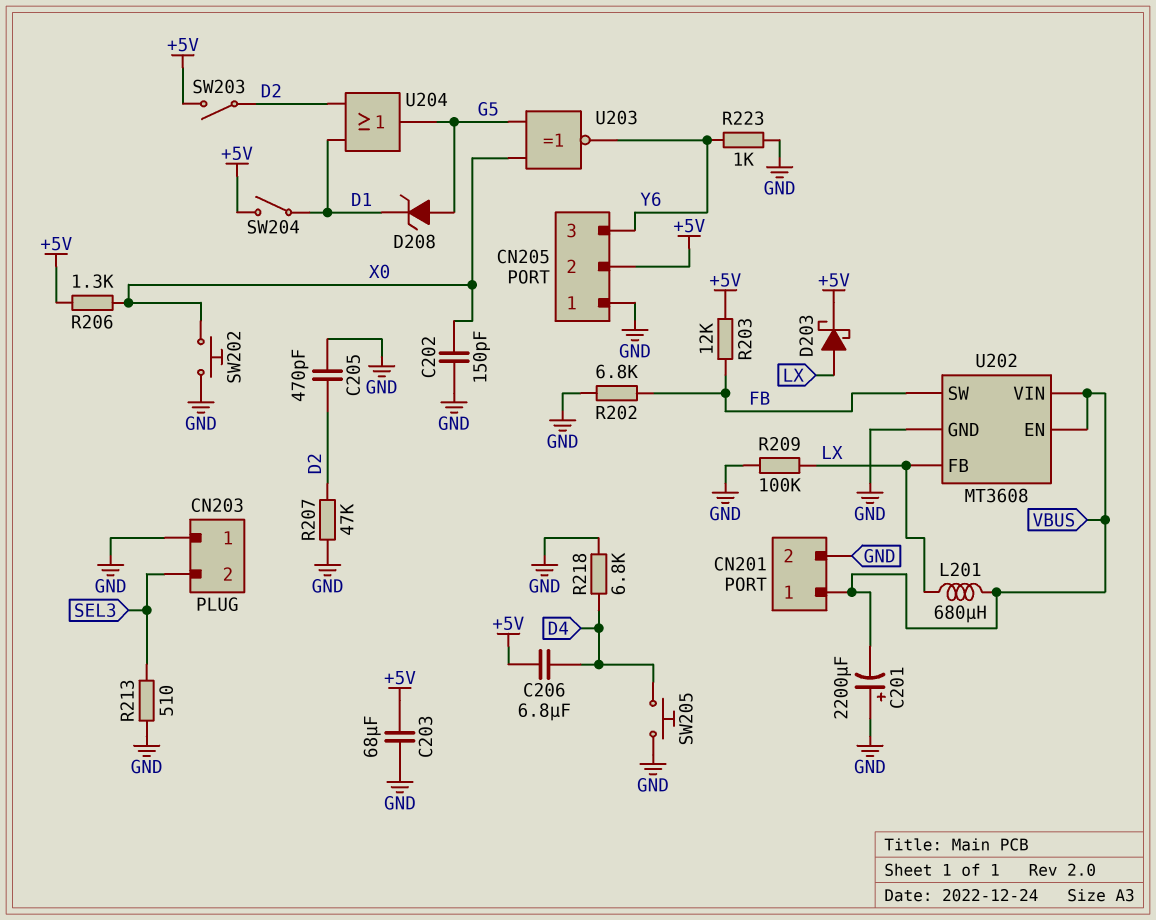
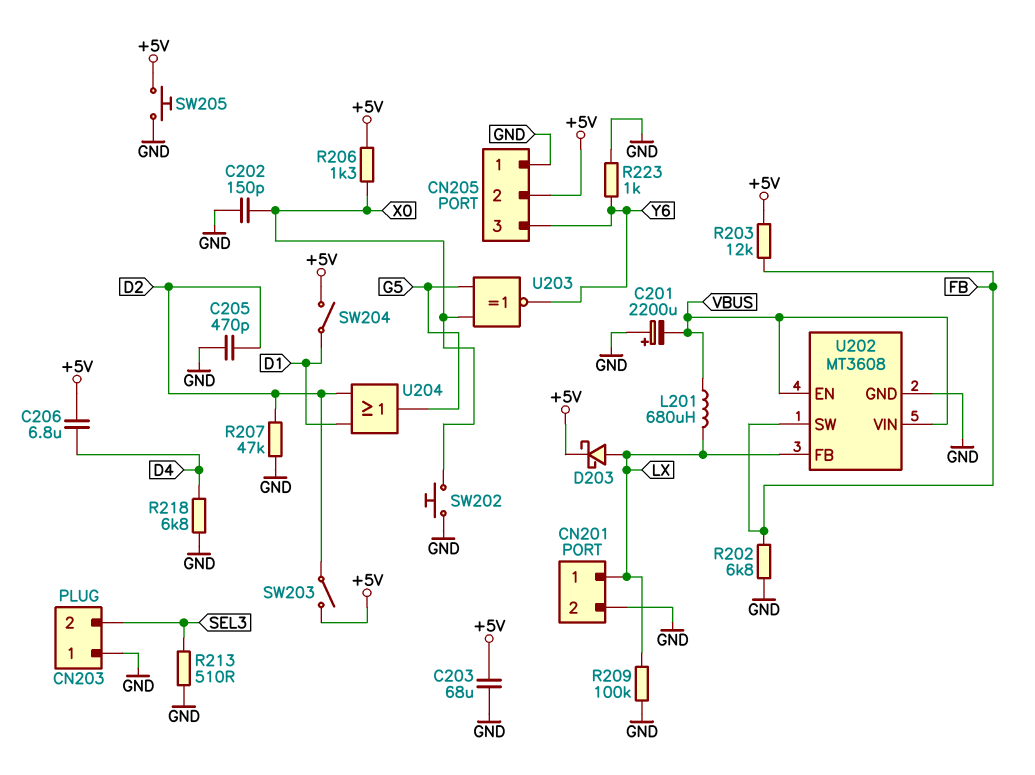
CN201 pin 1: VBUS -> LX
D208: zener (A G5, K D1) -> none
SW205: button (D4, GND) -> button (+5V, GND)

